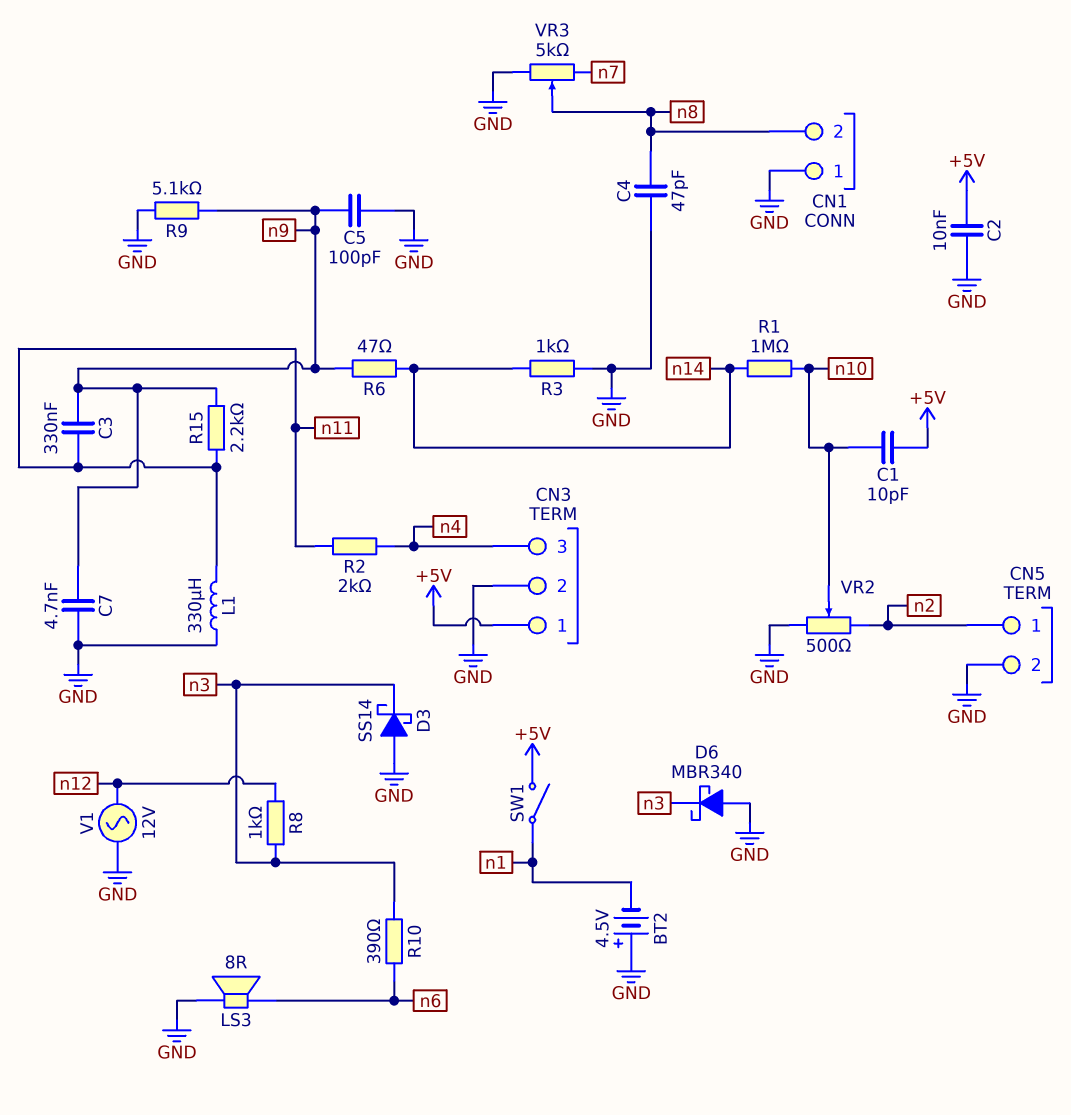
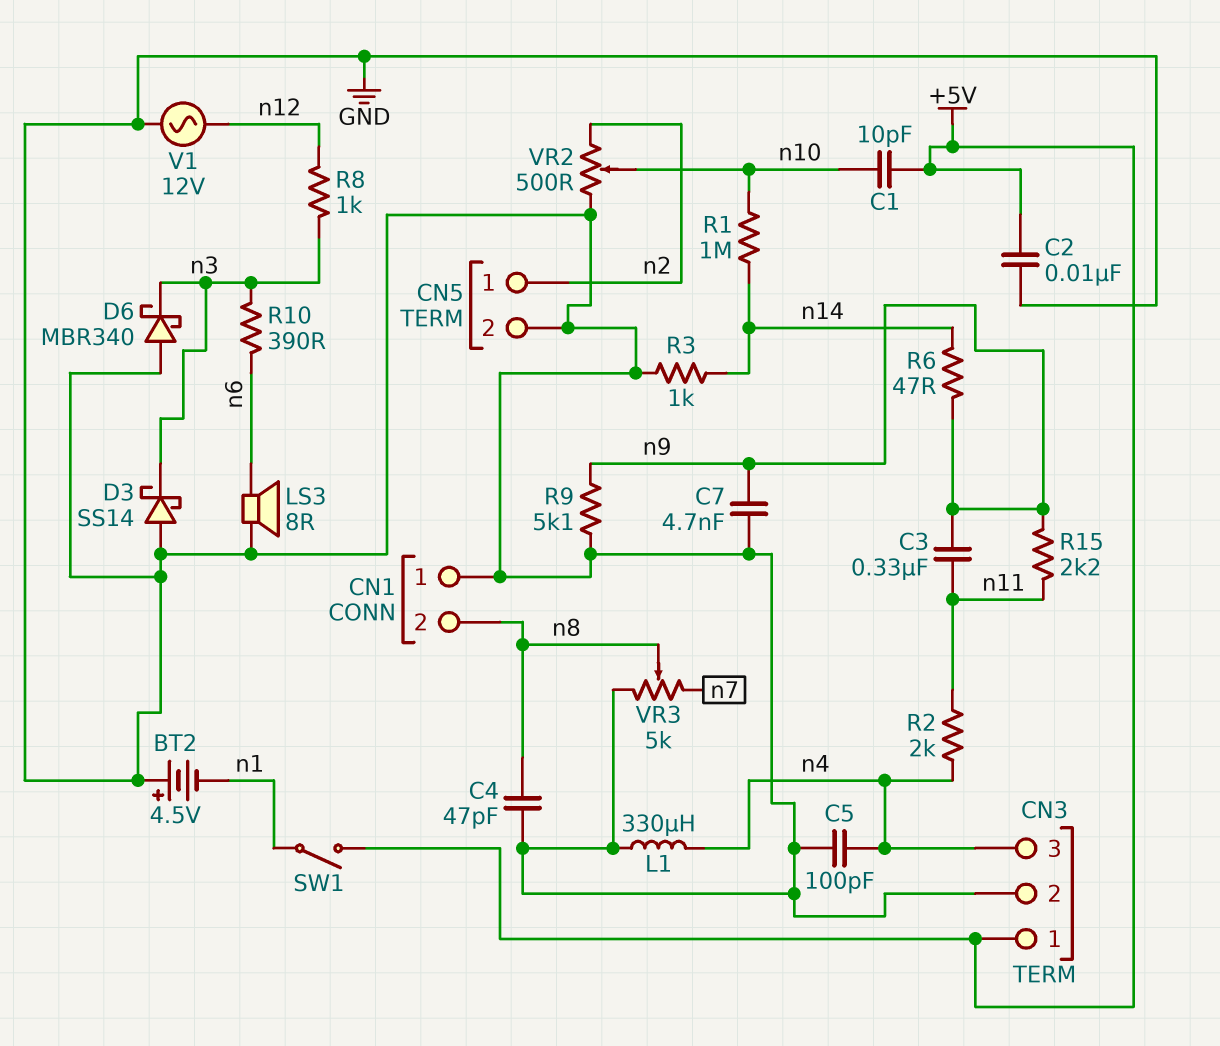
C5: 100pF (GND, n9) -> 100pF (GND, n4)
L1: 330uH (GND, n11) -> 330uH (GND, n4)

